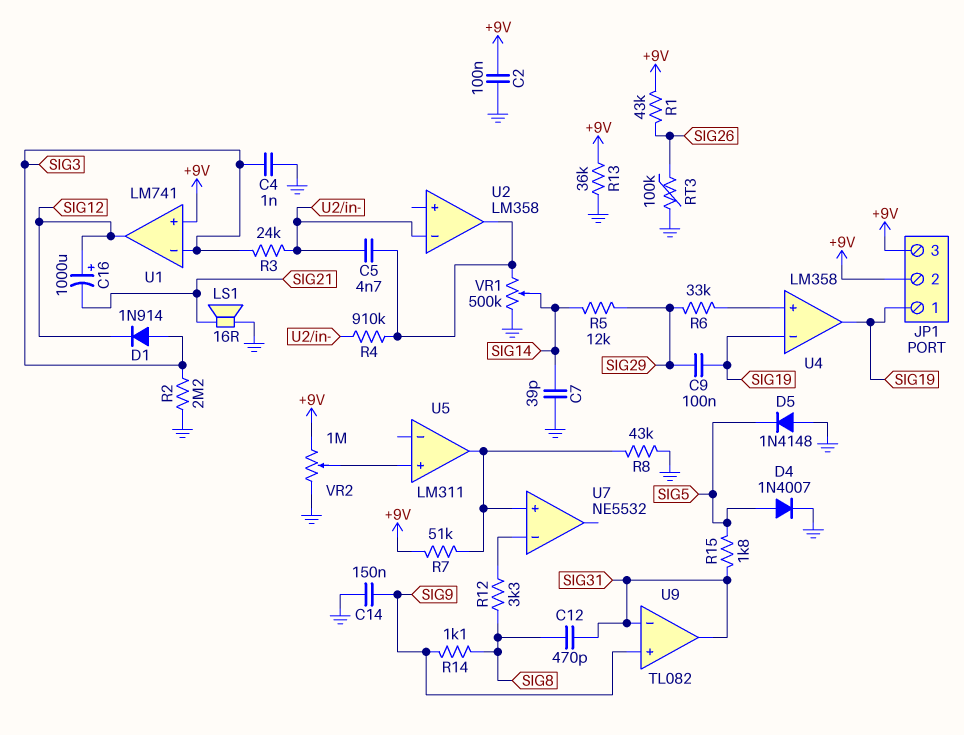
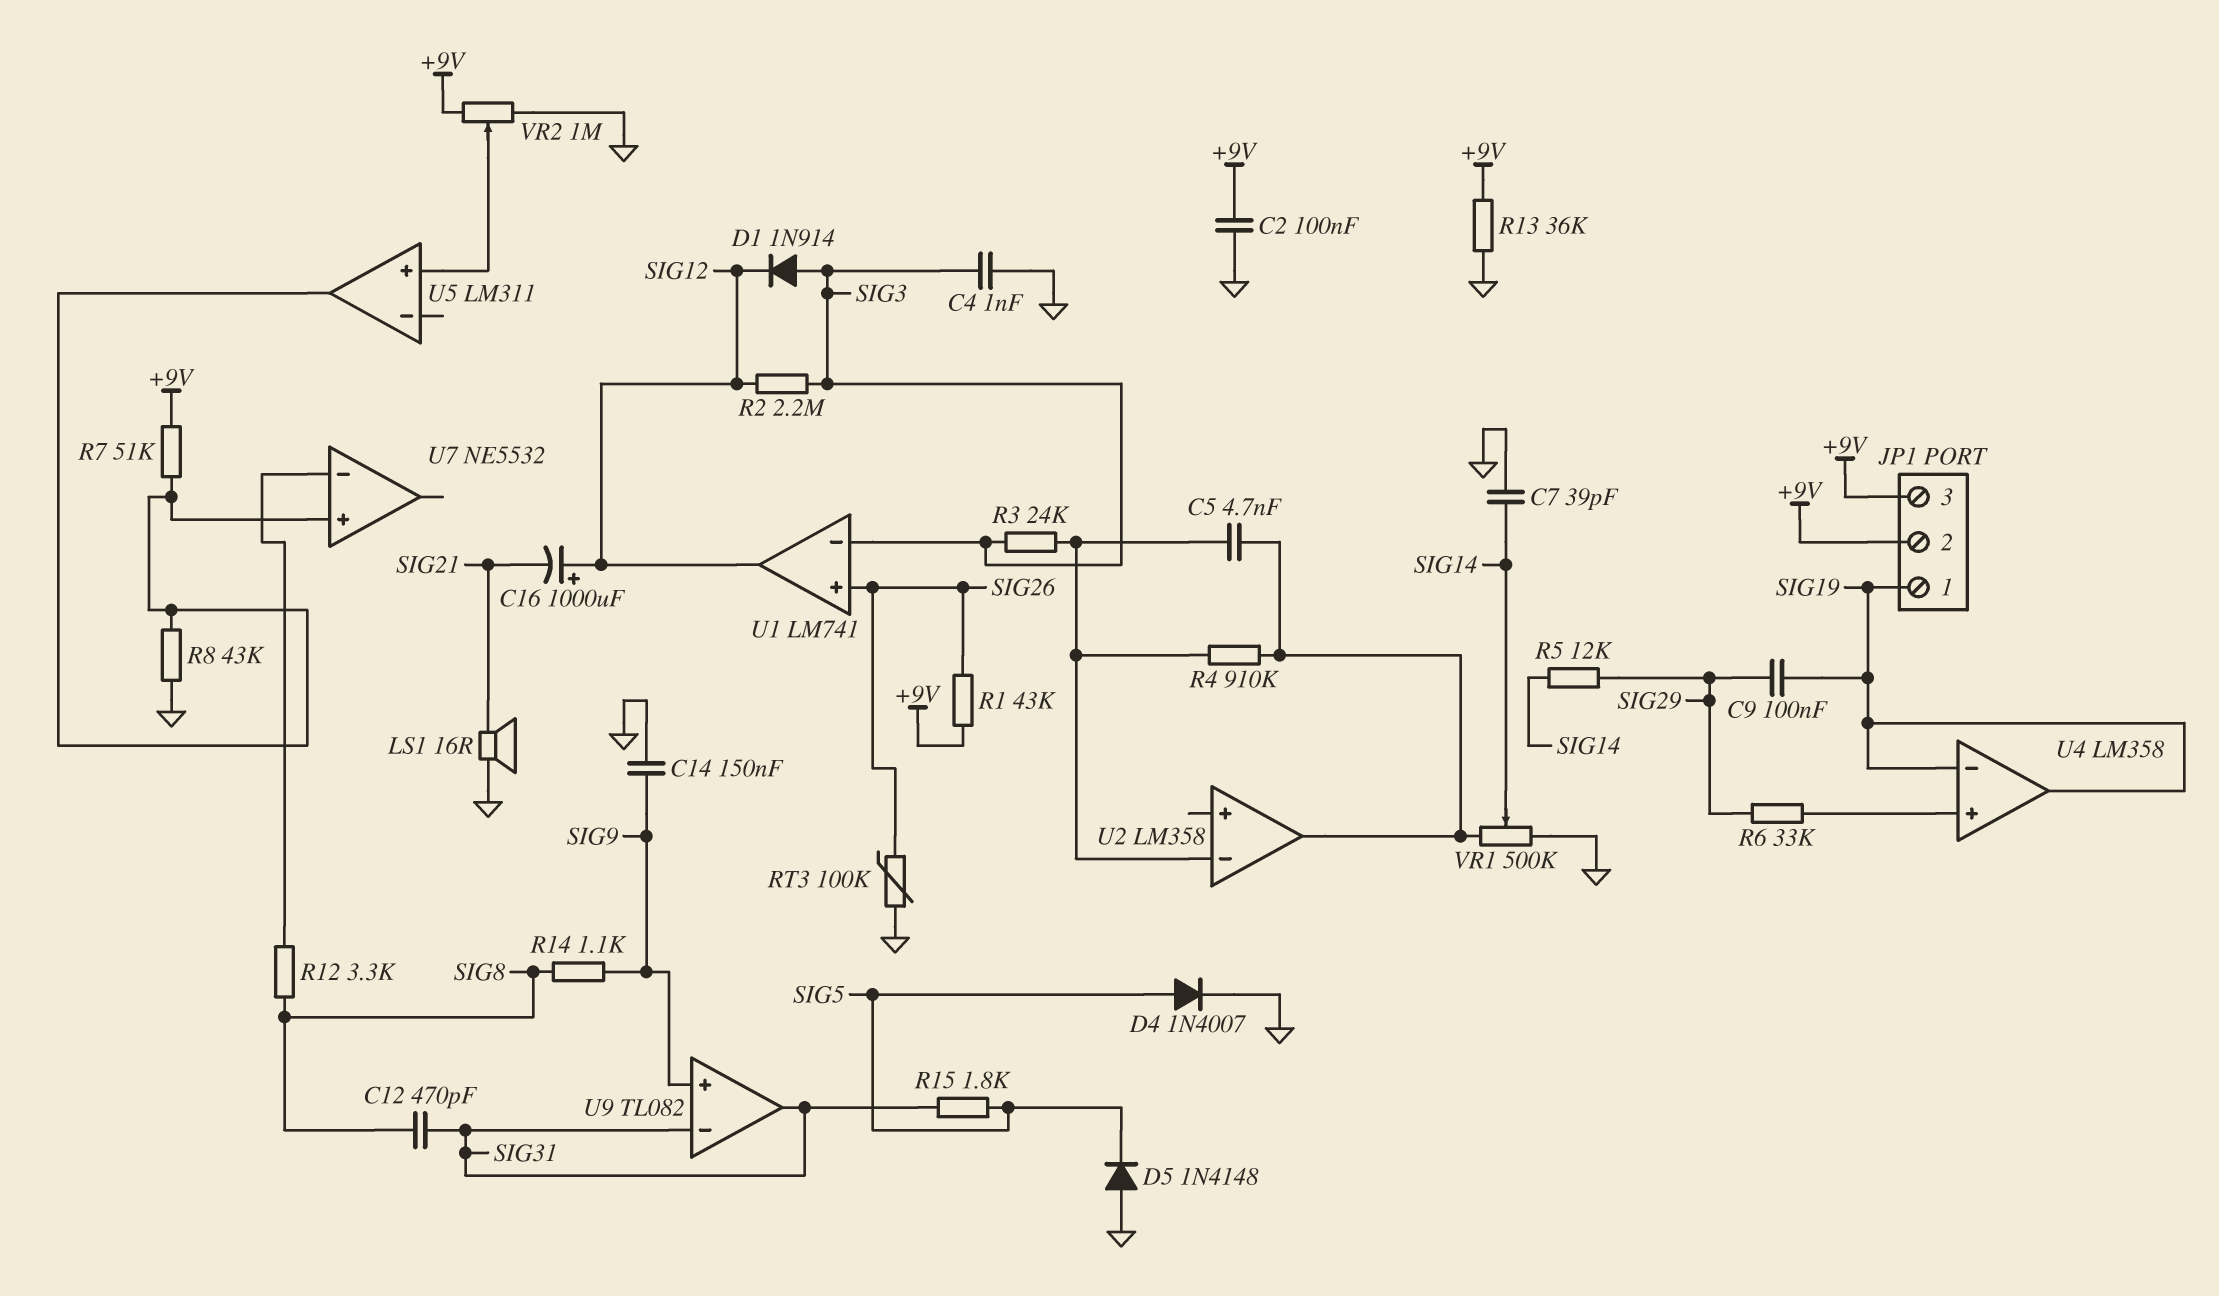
R2: 2.2M (GND, SIG3) -> 2.2M (SIG3, SIG12)
U1 pin in+: +9V -> SIG26

